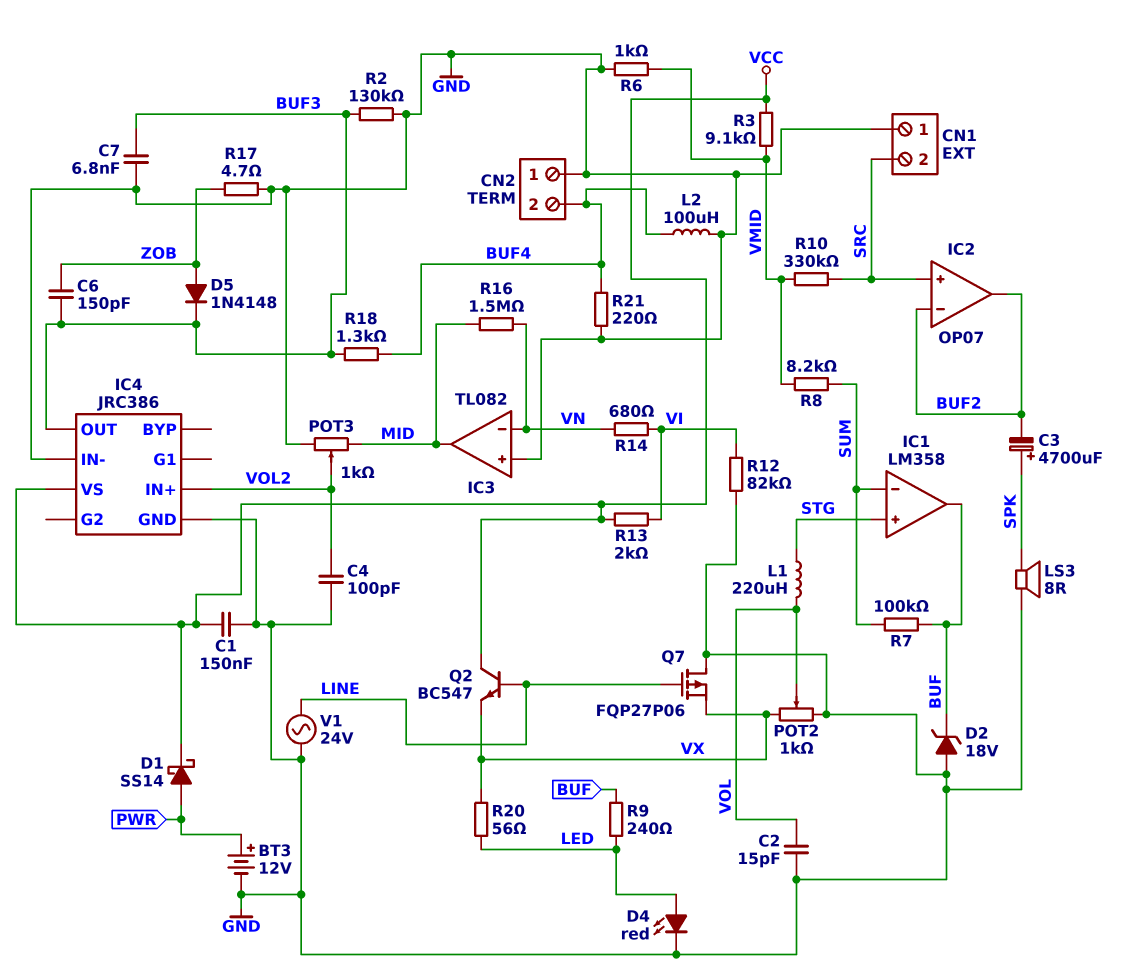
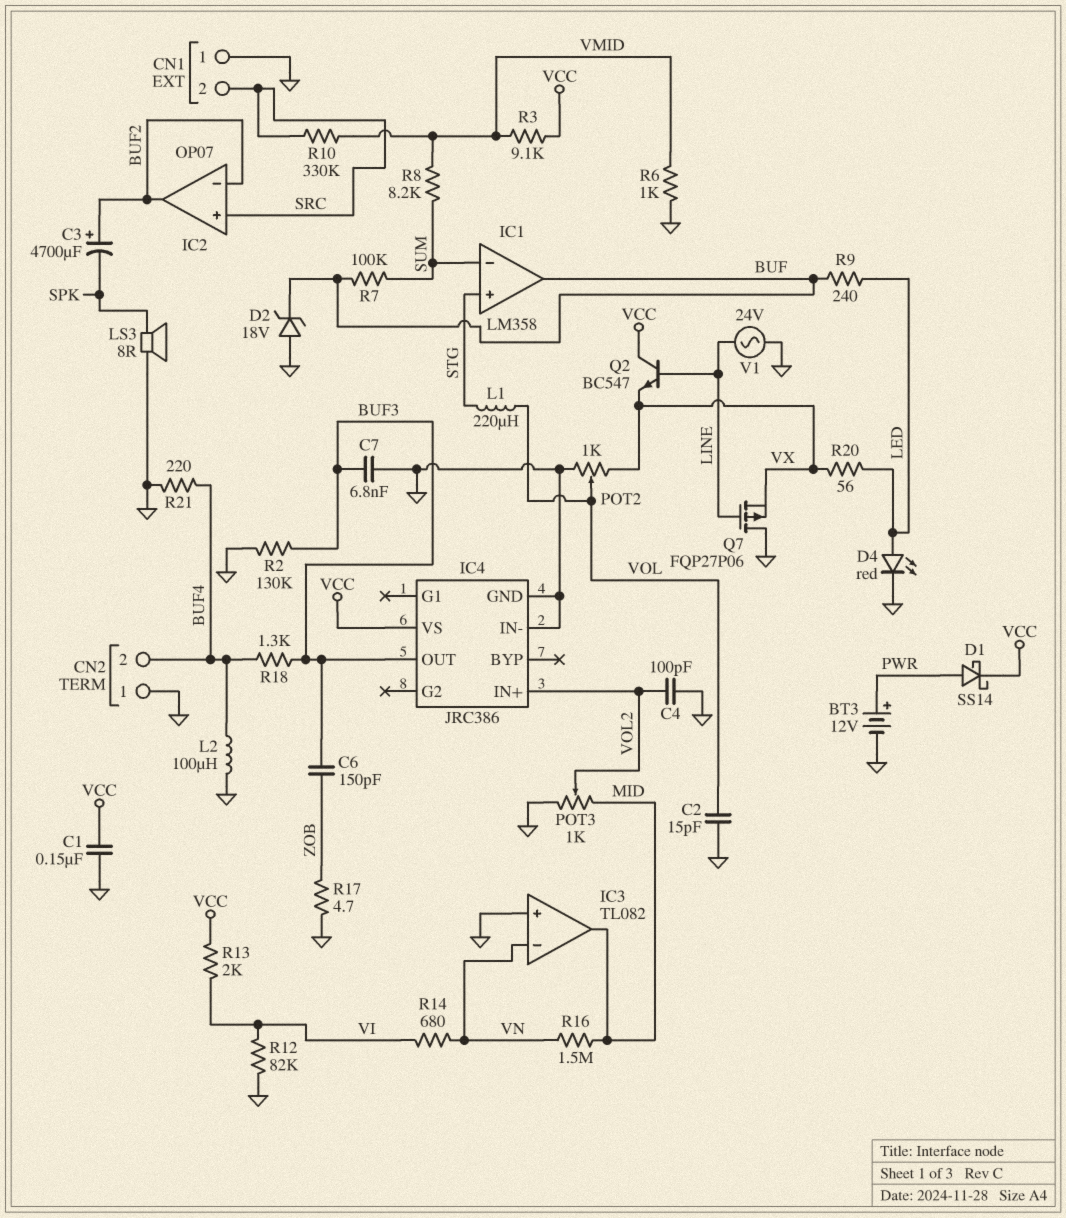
C3: 4700uF (plus SPK, minus BUF2) -> 4700uF (plus BUF2, minus SPK)
D5: diode 1N4148 (A ZOB, K BUF3) -> none

